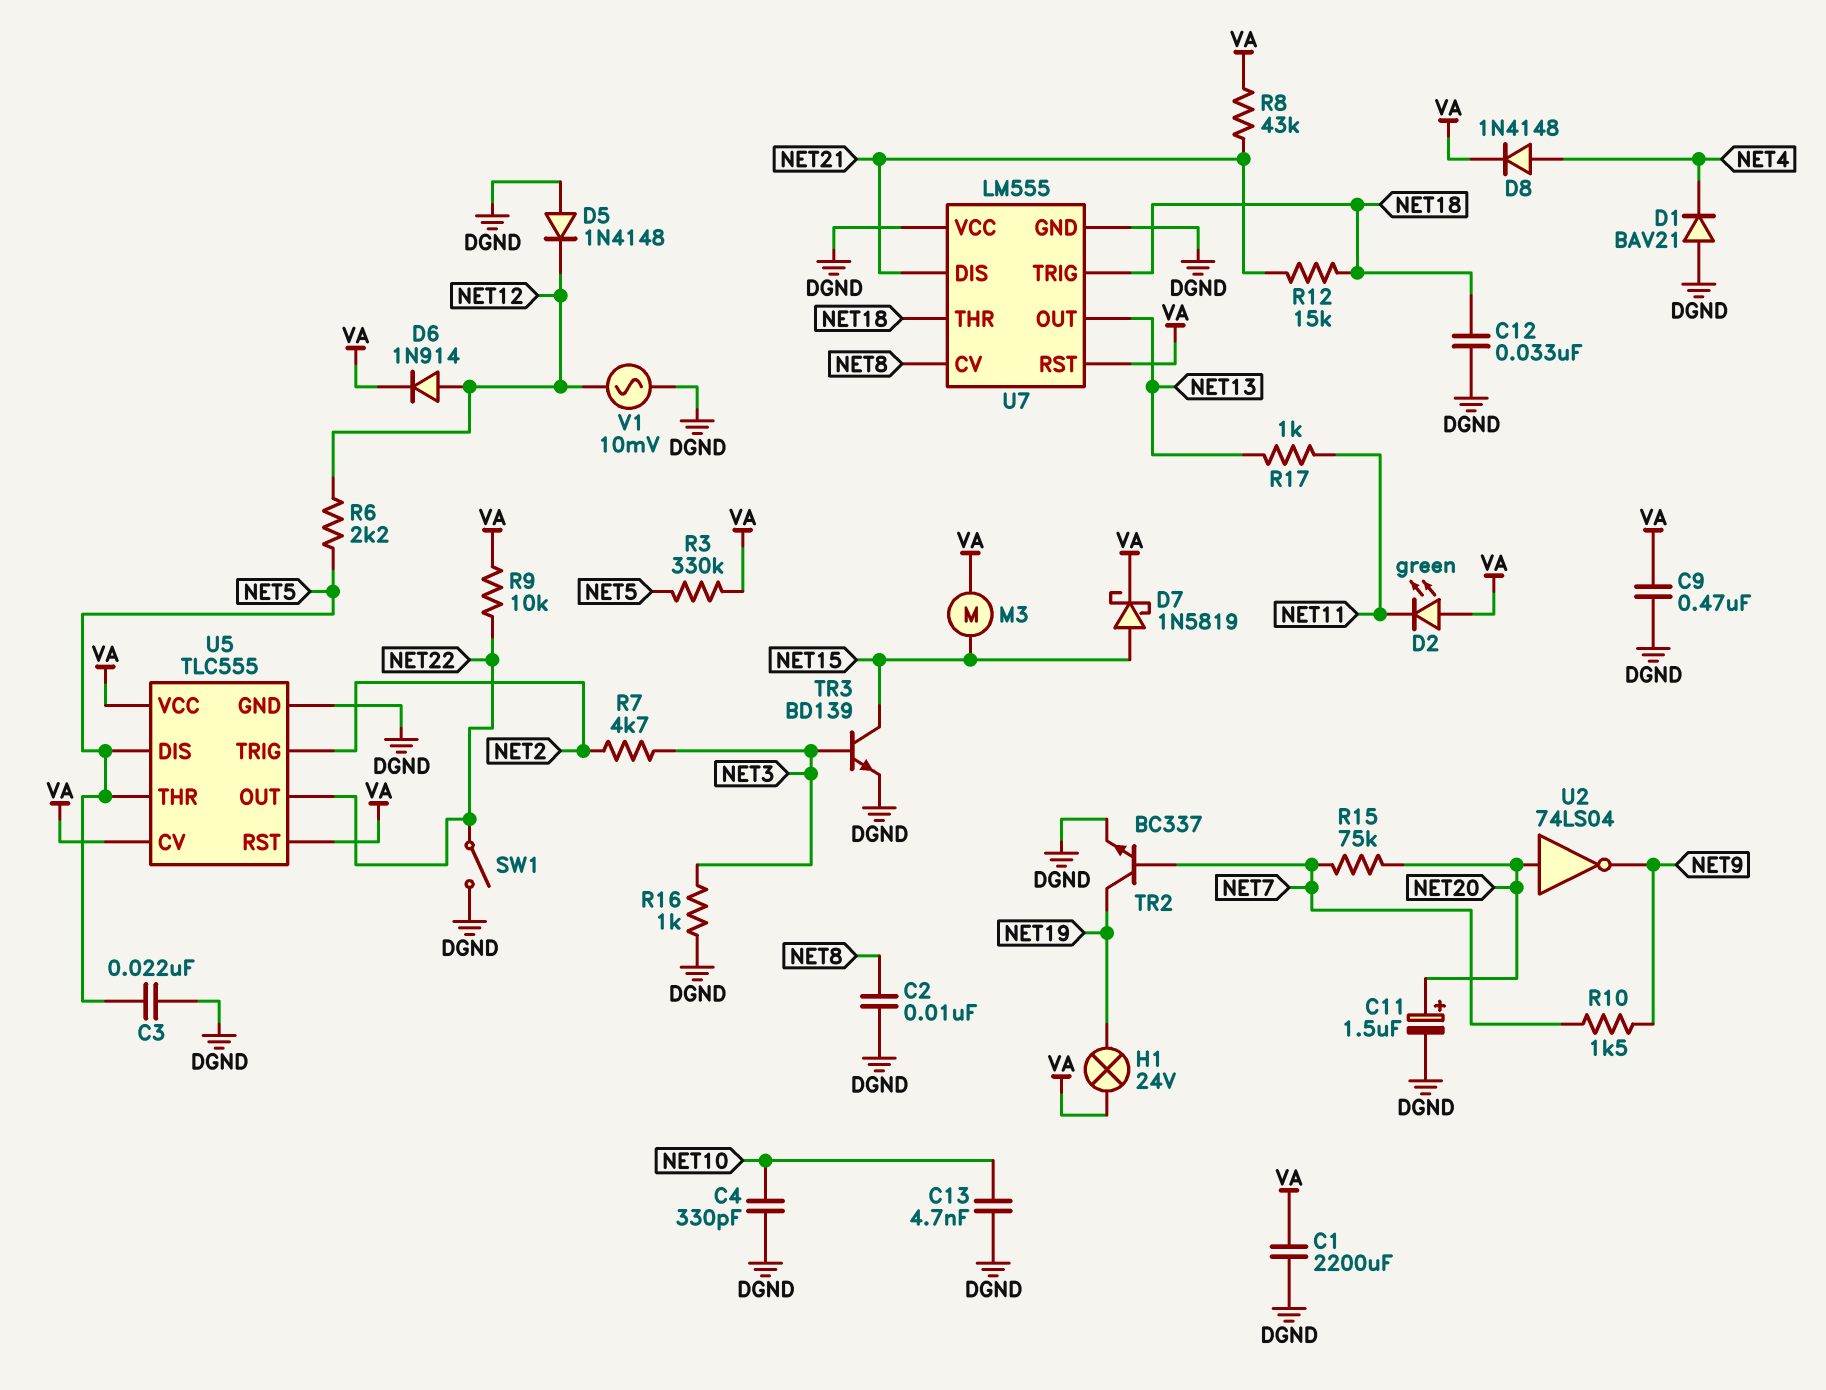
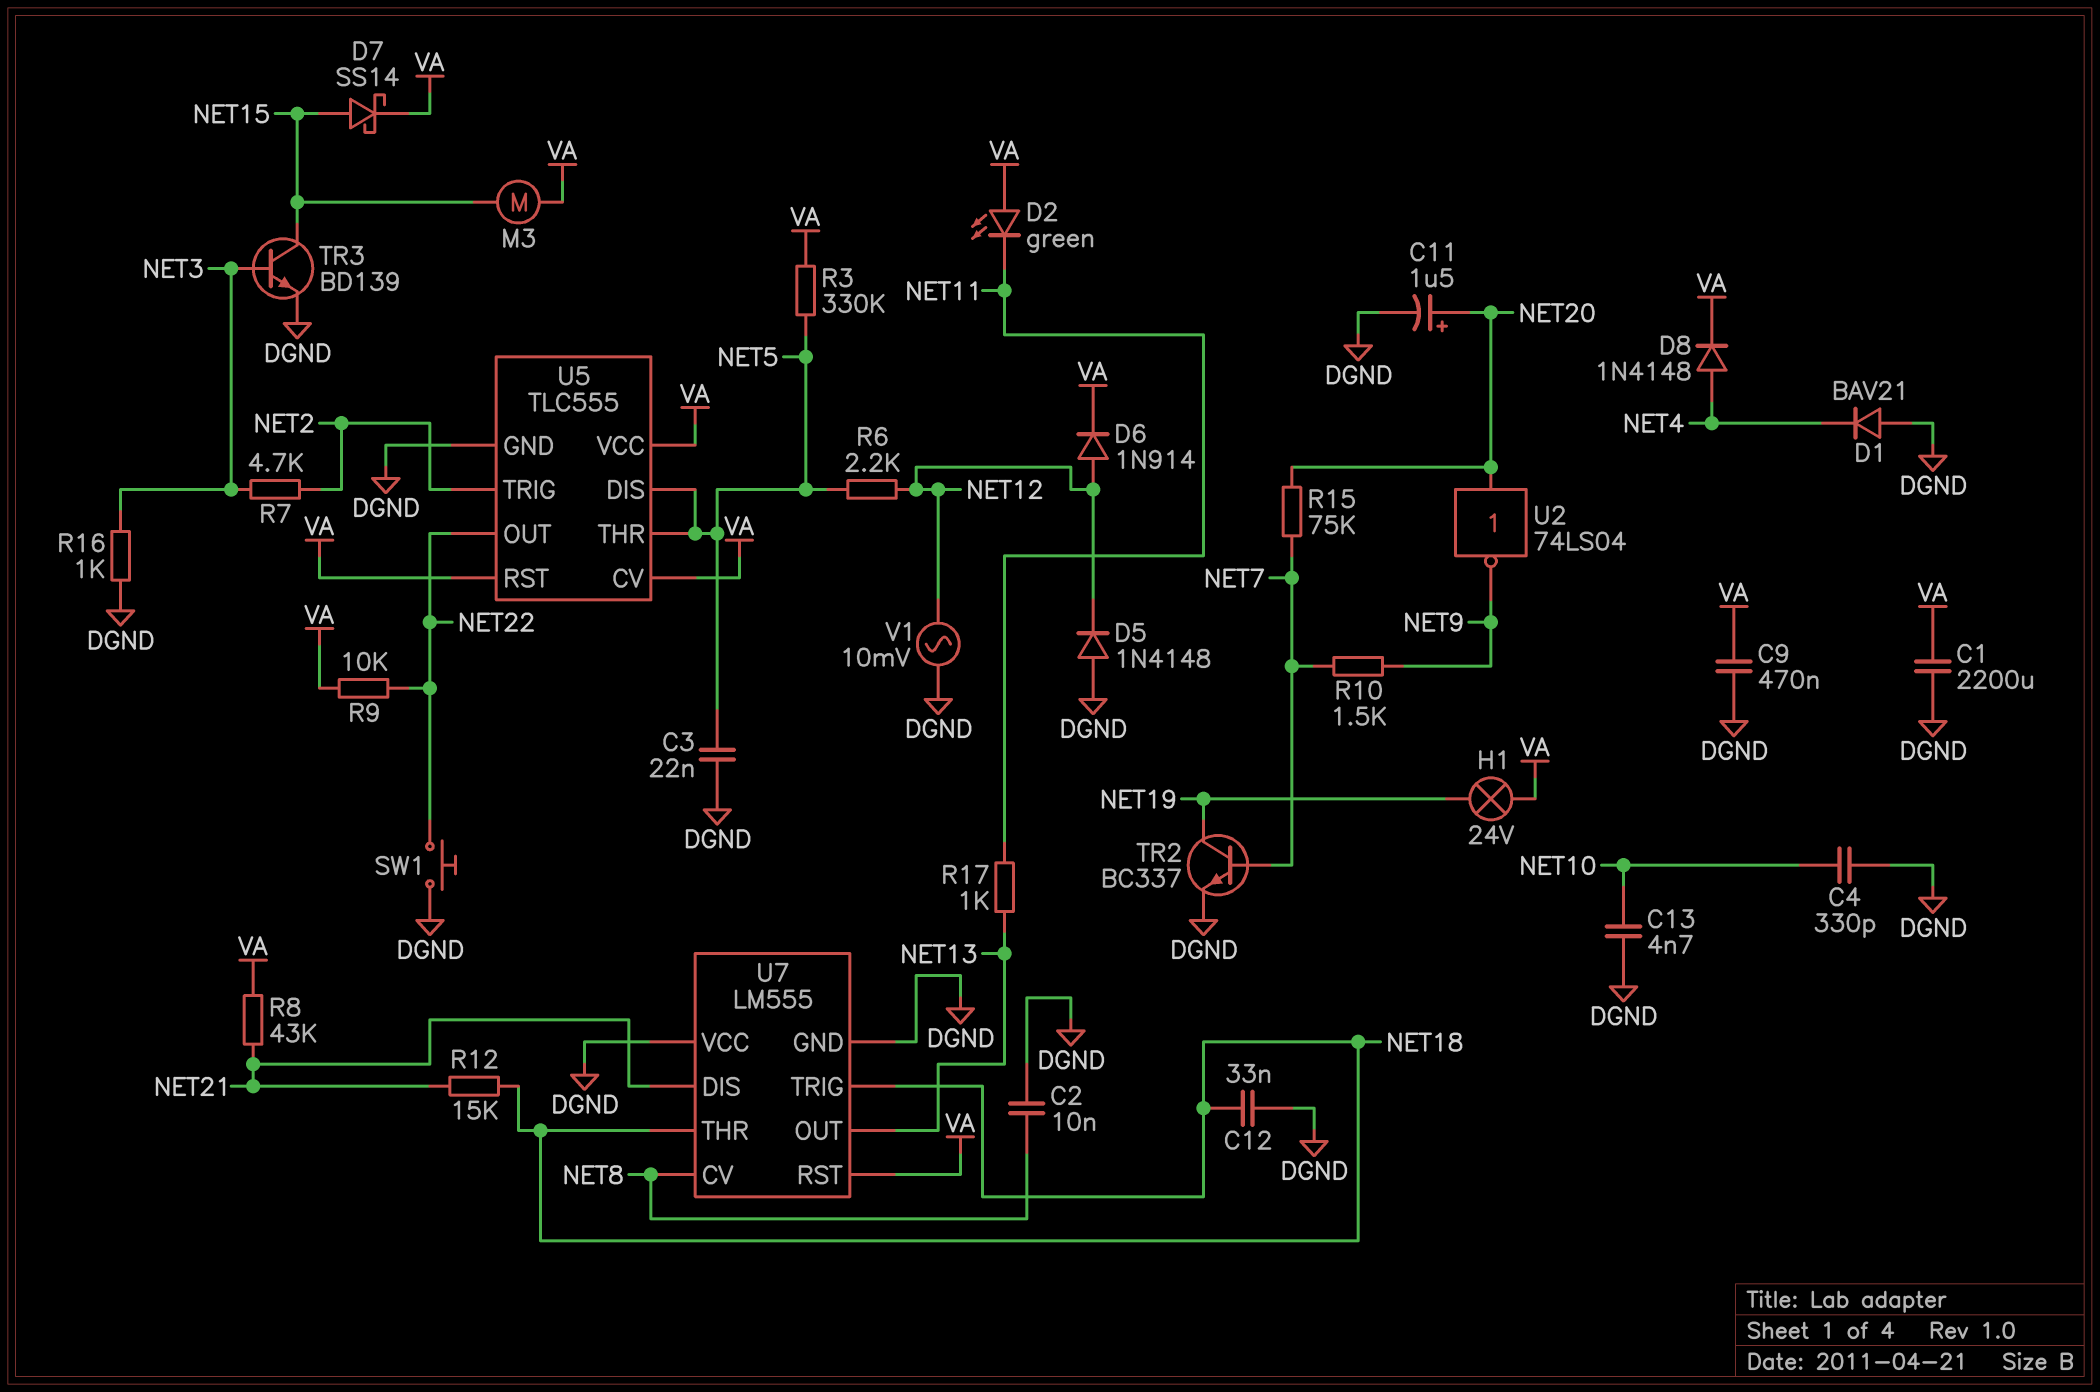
D7: schottky 1N5819 (A NET15, K VA) -> schottky SS14 (A NET15, K VA)
SW1: switch (DGND, NET22) -> button (DGND, NET22)

